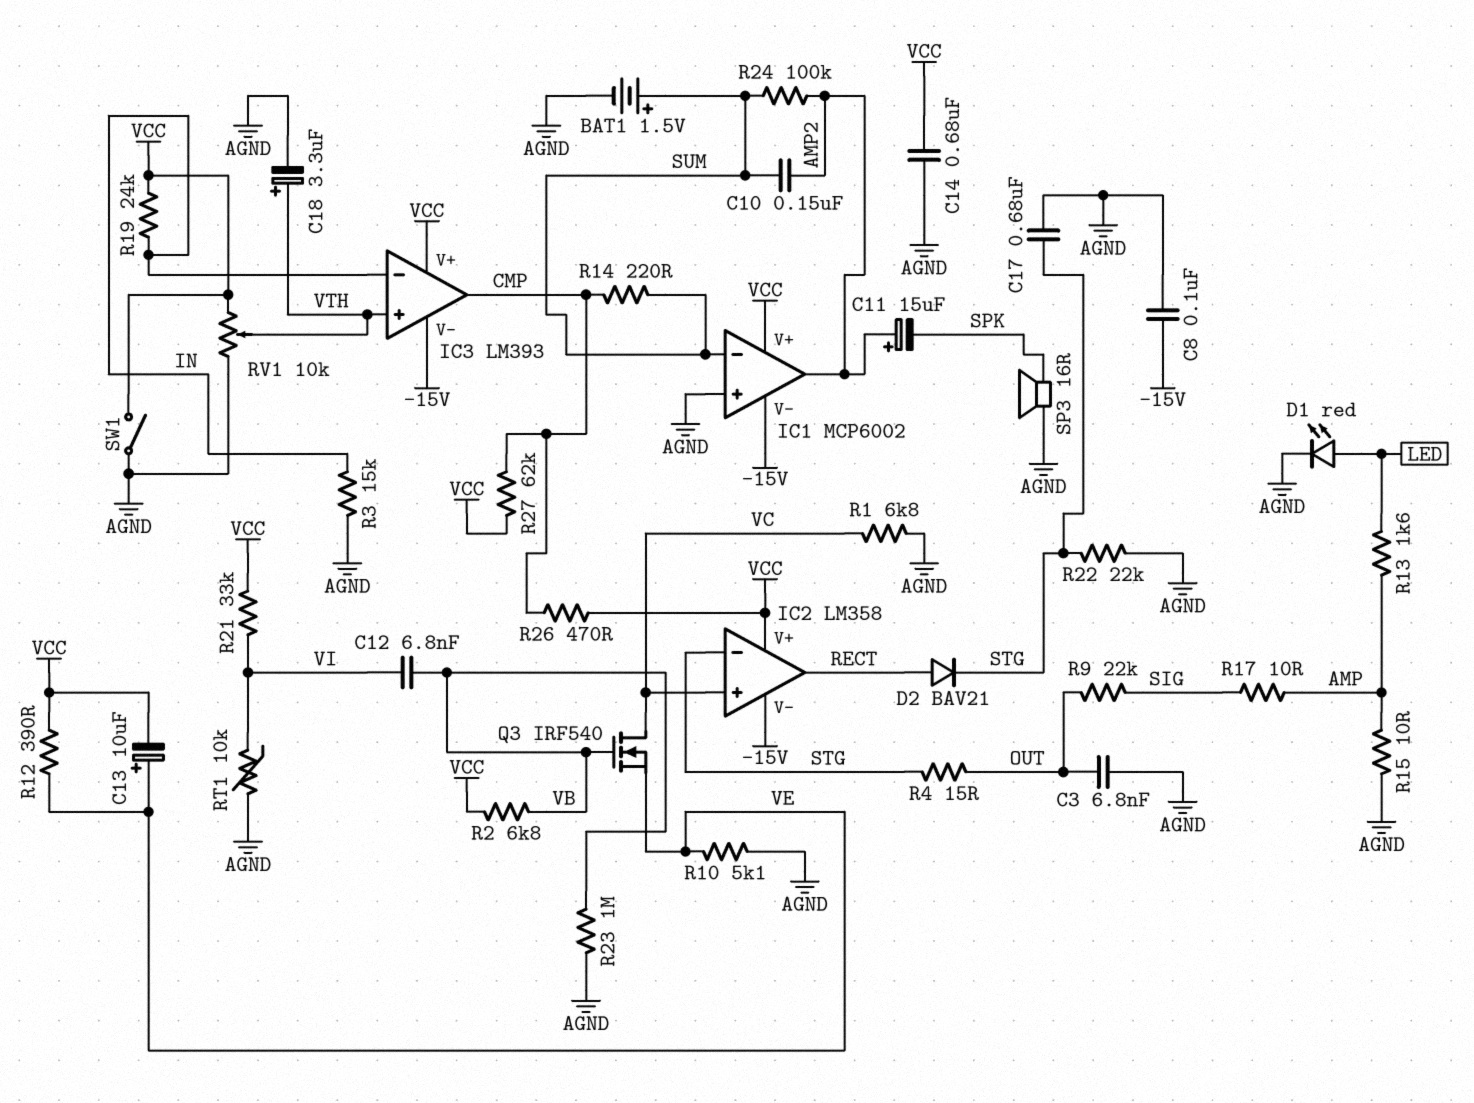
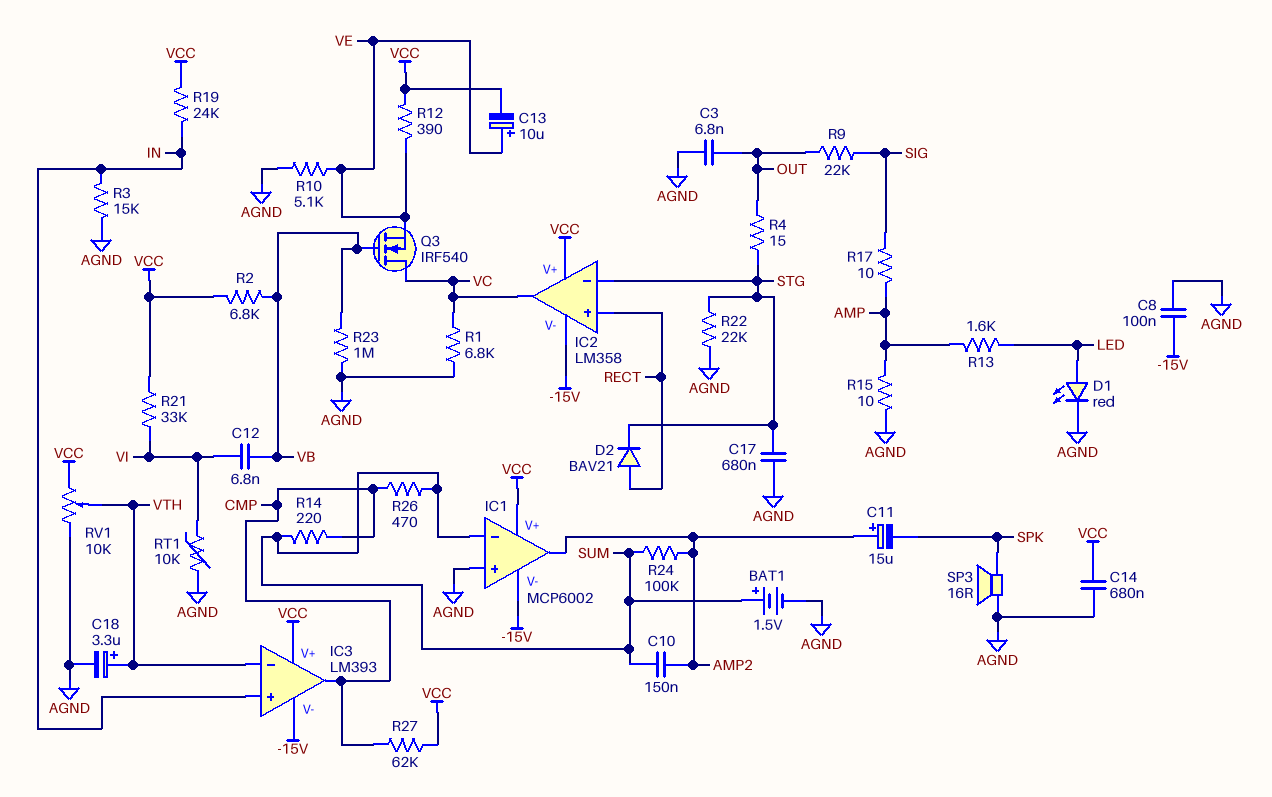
IC2 pin in+: VC -> RECT
IC2 pin out: RECT -> VC
IC3 pin in+: VTH -> IN
IC3 pin in-: IN -> VTH
R26: 470 (CMP, VCC) -> 470 (CMP, SUM)
SW1: switch (AGND, VCC) -> none

